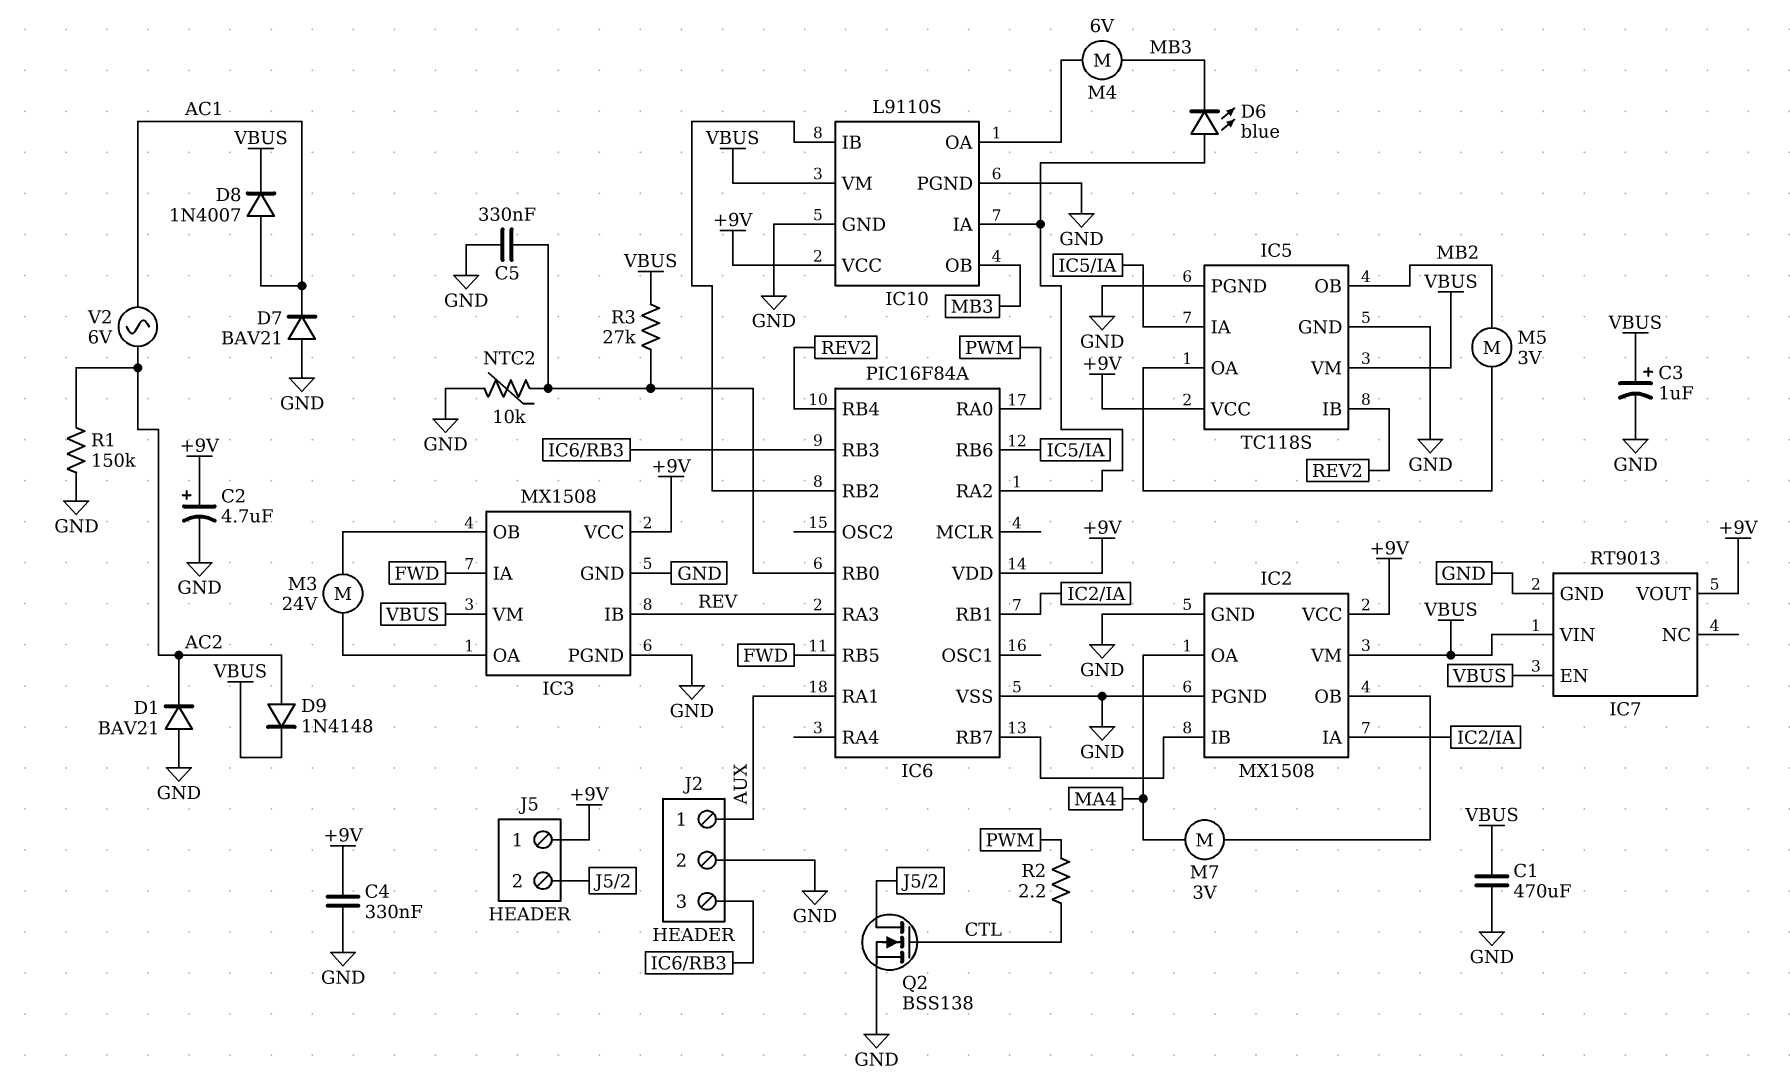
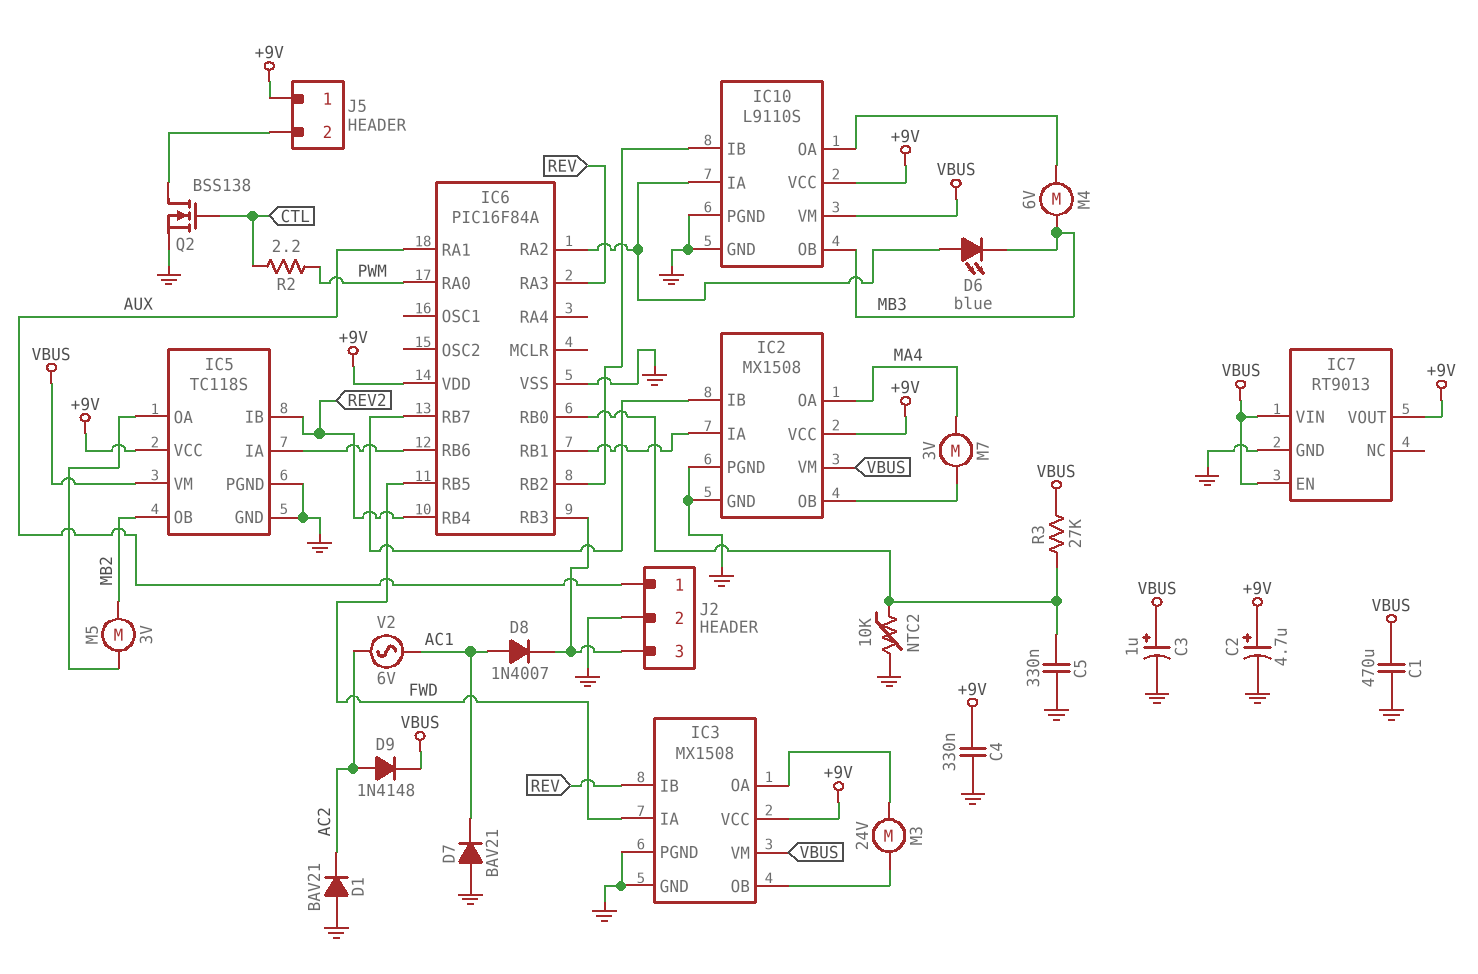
D8: diode 1N4007 (A AC1, K VBUS) -> diode 1N4007 (A AC1, K IC6/RB3)
R1: 150k (AC2, GND) -> none

